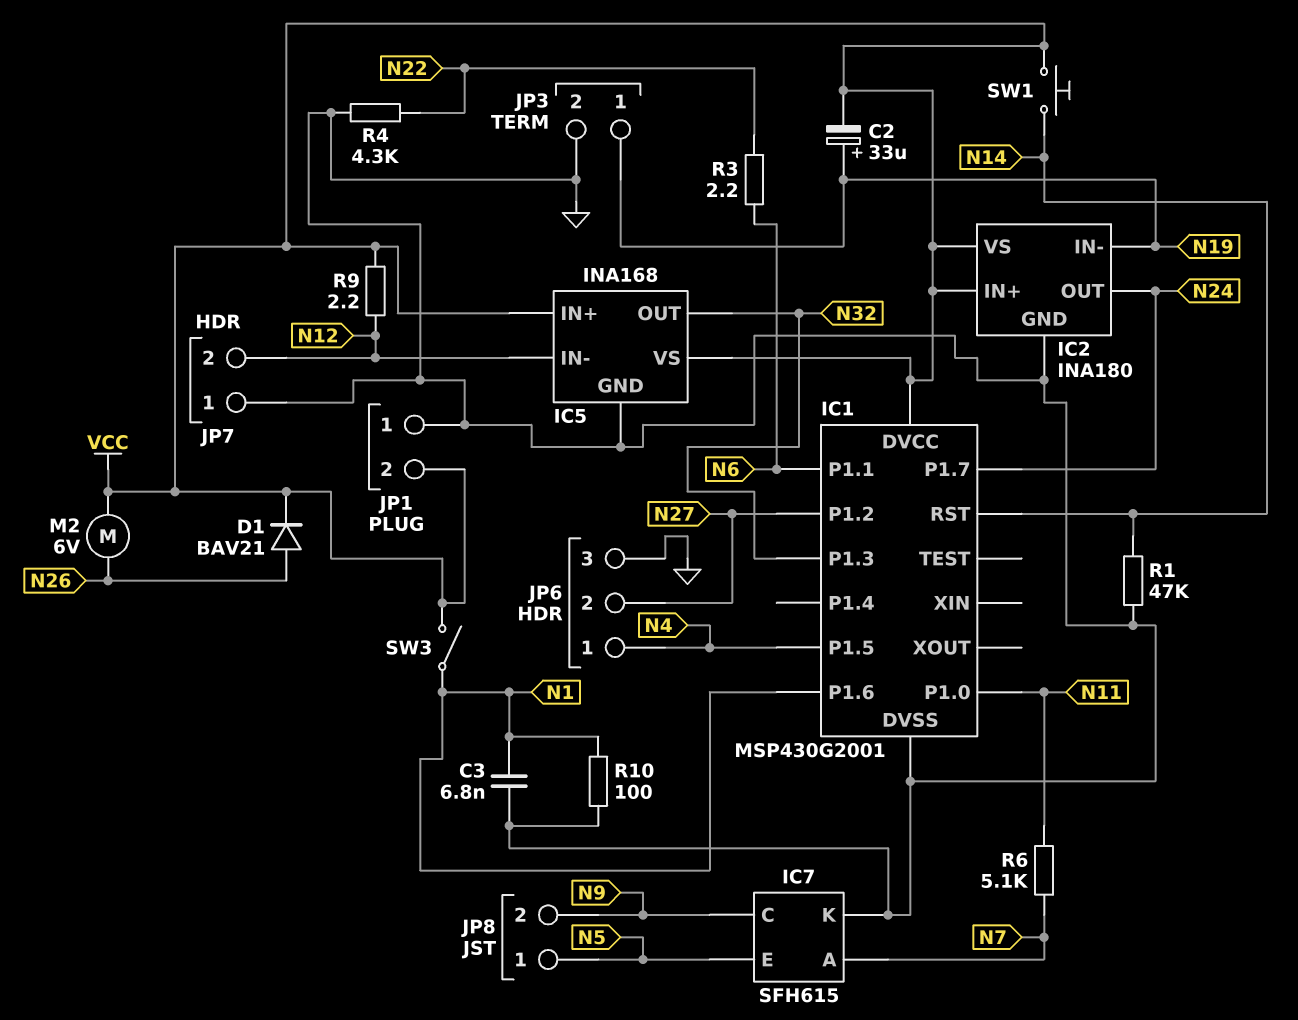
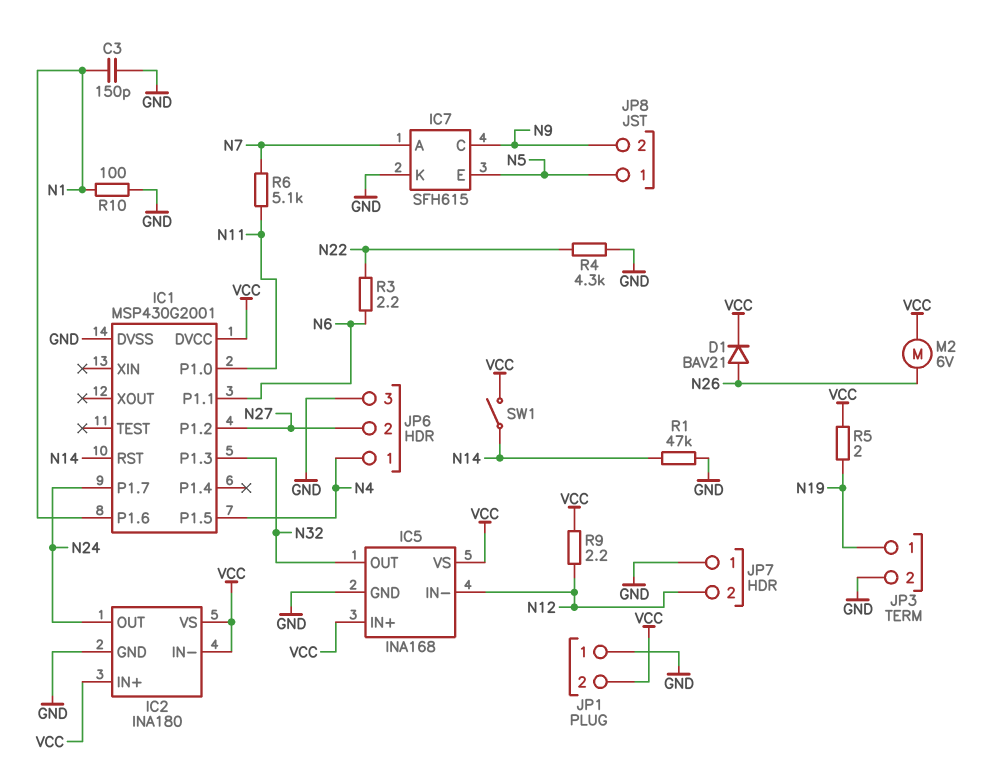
C2: 33uF (plus N19, minus VCC) -> none
C3: 6.8nF (GND, N1) -> 150pF (GND, N1)
IC2 pin IN-: N19 -> VCC
R5: none -> 2 (N19, VCC)
SW1: button (N14, VCC) -> switch (N14, VCC)
SW3: switch (N1, VCC) -> none

